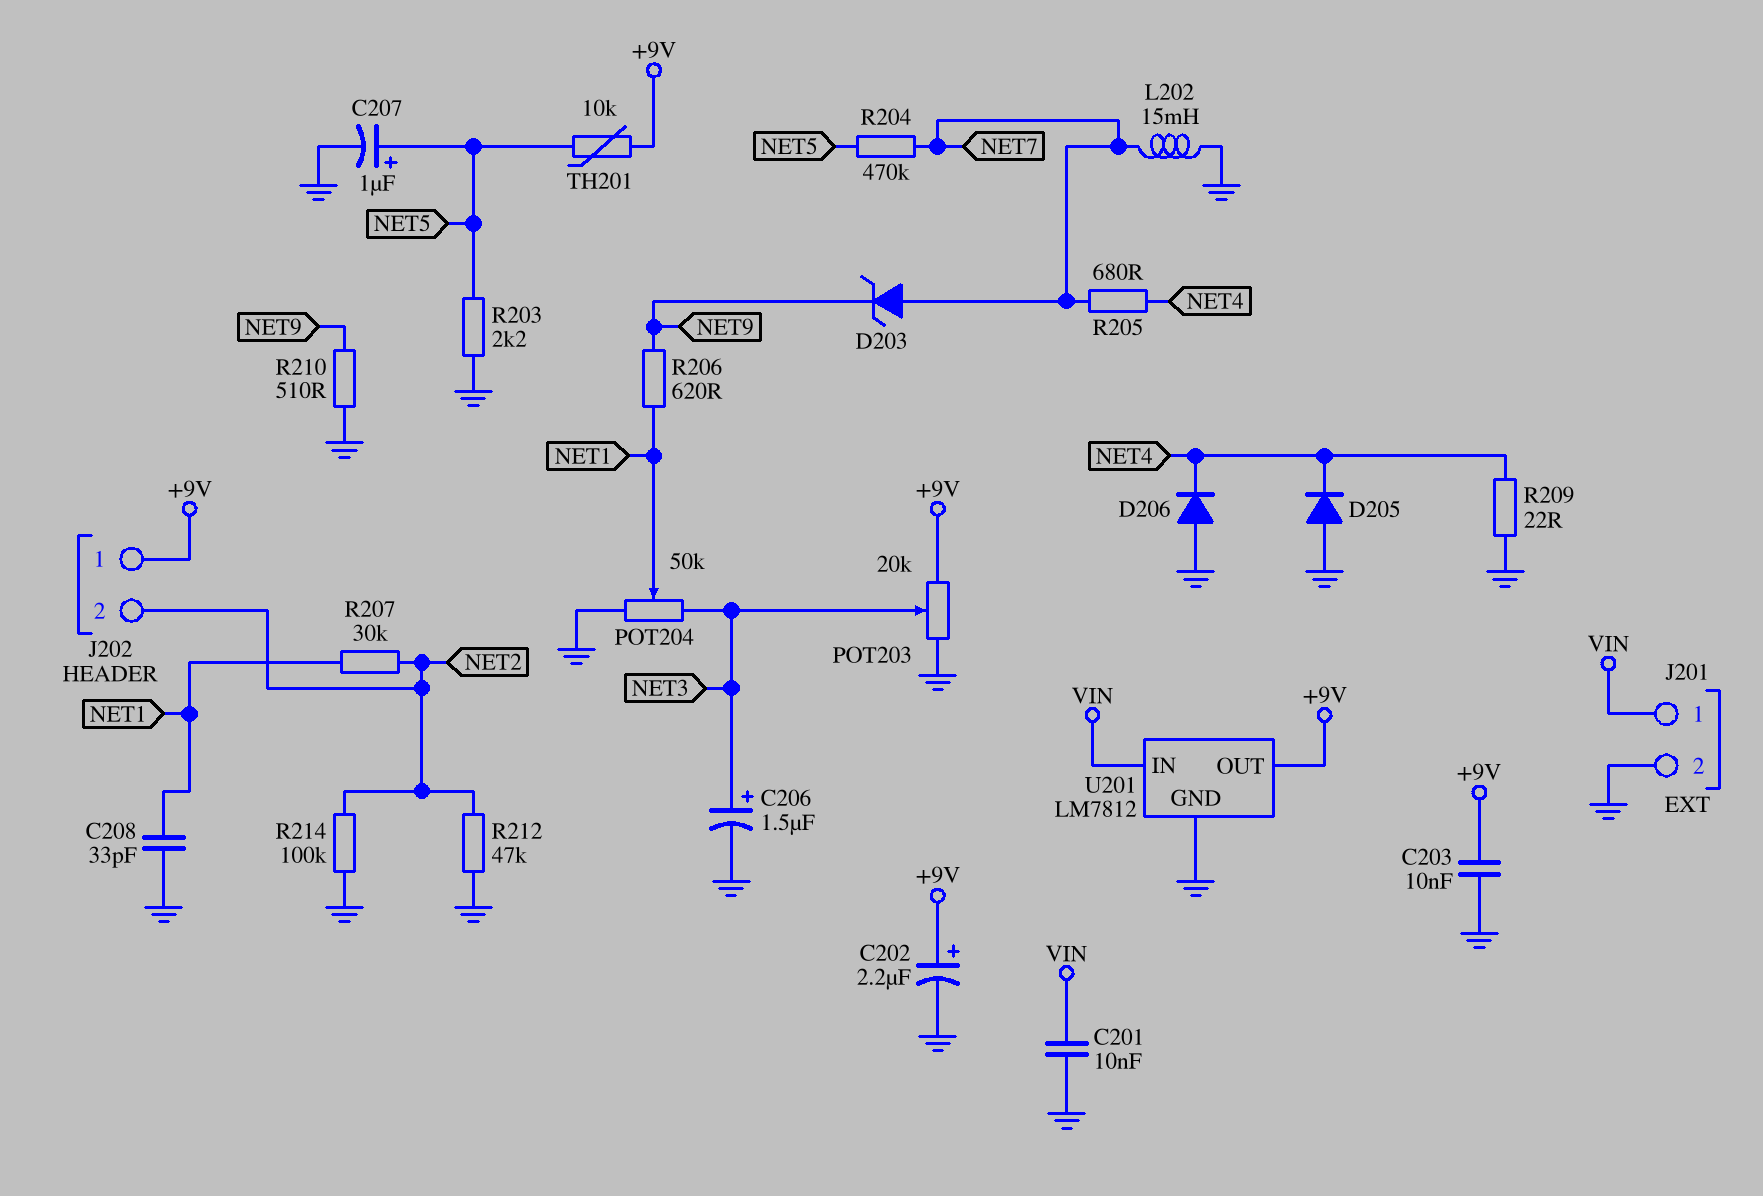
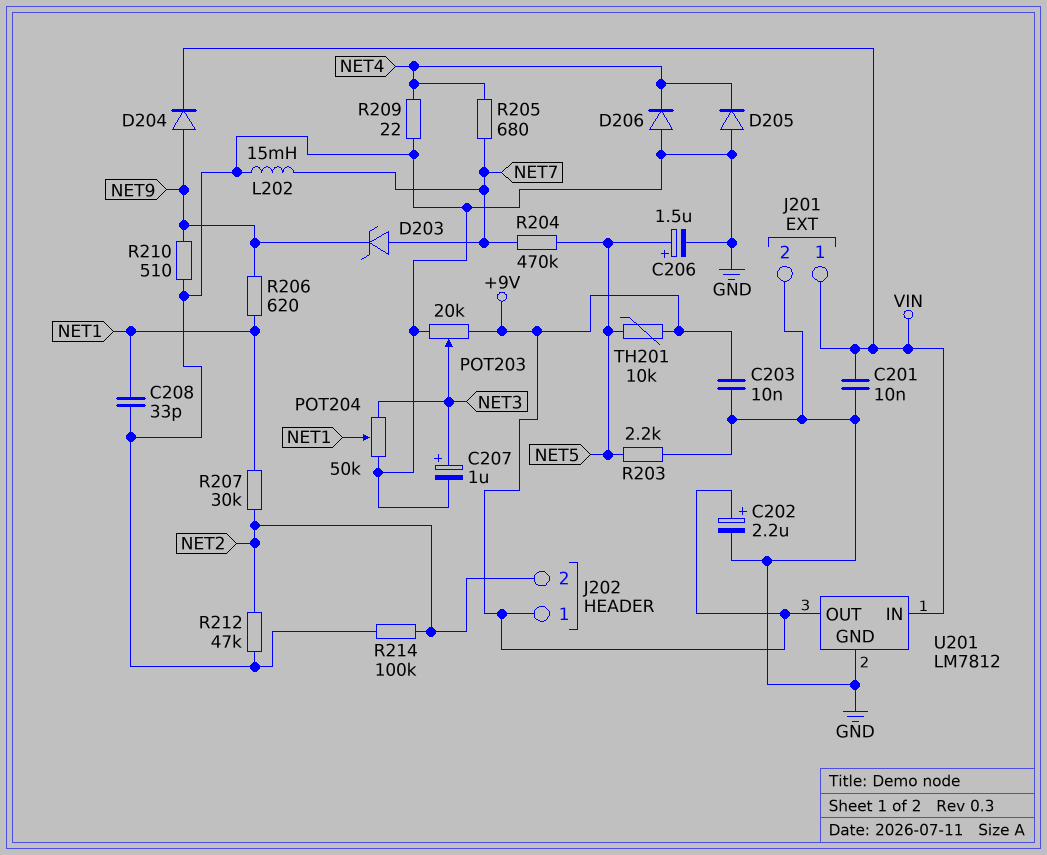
C206: 1.5uF (plus NET3, minus GND) -> 1.5uF (plus NET5, minus GND)
C207: 1uF (plus NET5, minus GND) -> 1uF (plus NET3, minus GND)
D204: none -> diode (A NET9, K VIN)

